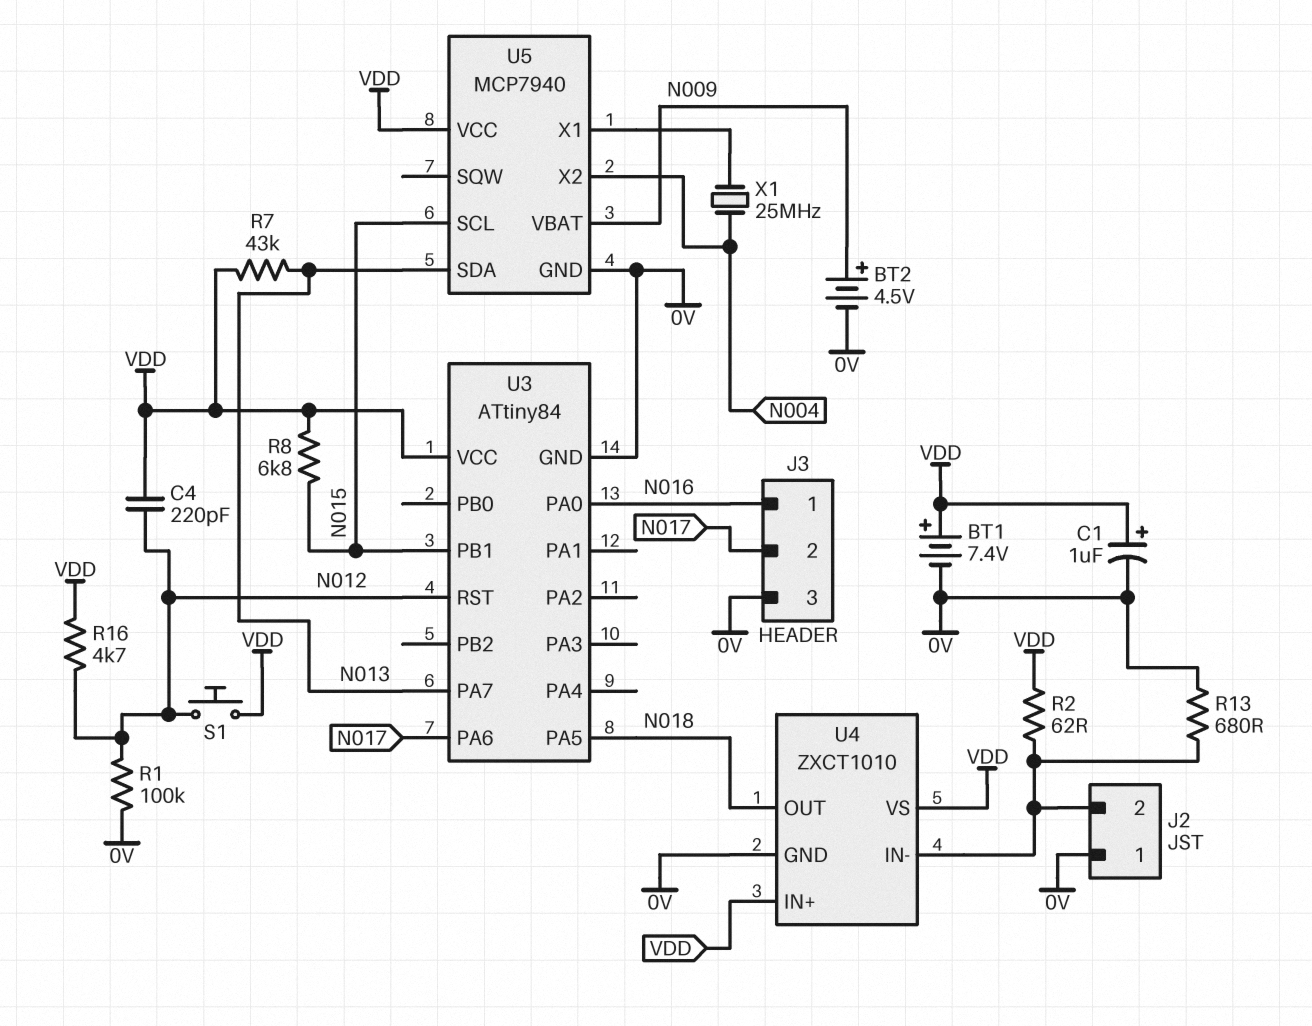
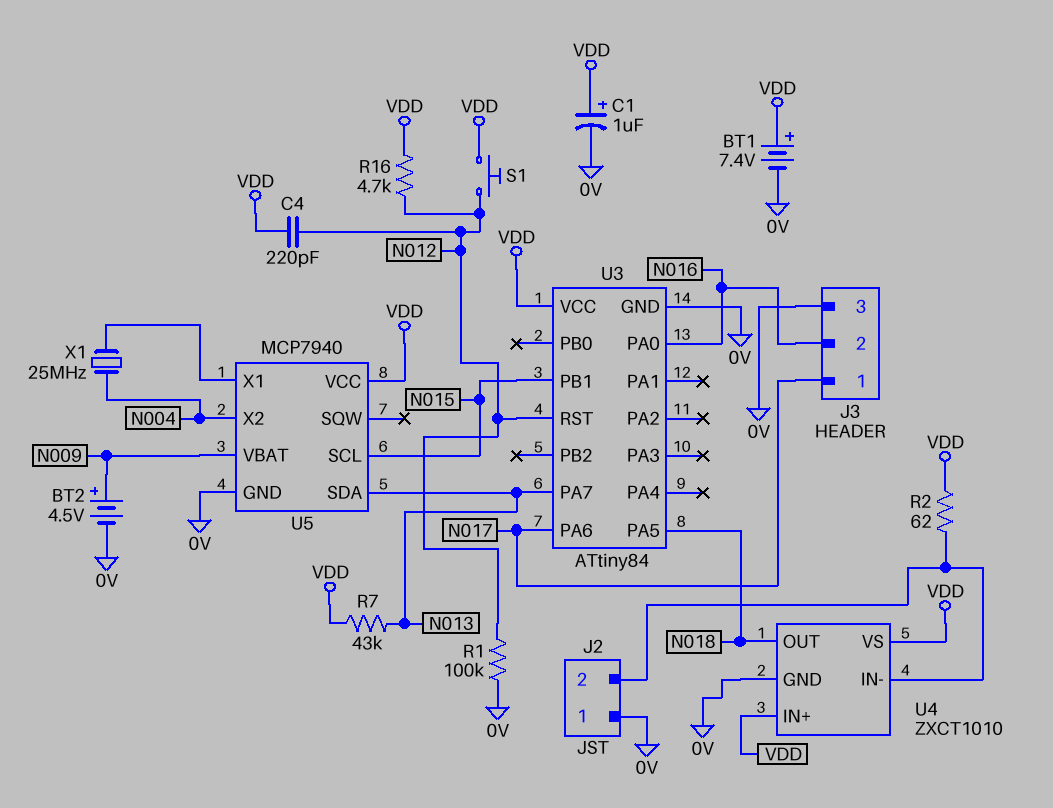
J3 pin 1: N016 -> N017
J3 pin 2: N017 -> N016
R8: 6.8k (N015, VDD) -> none
R13: 680 (0V, J2/2) -> none

